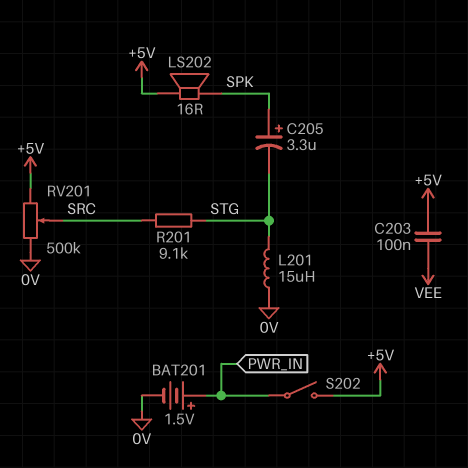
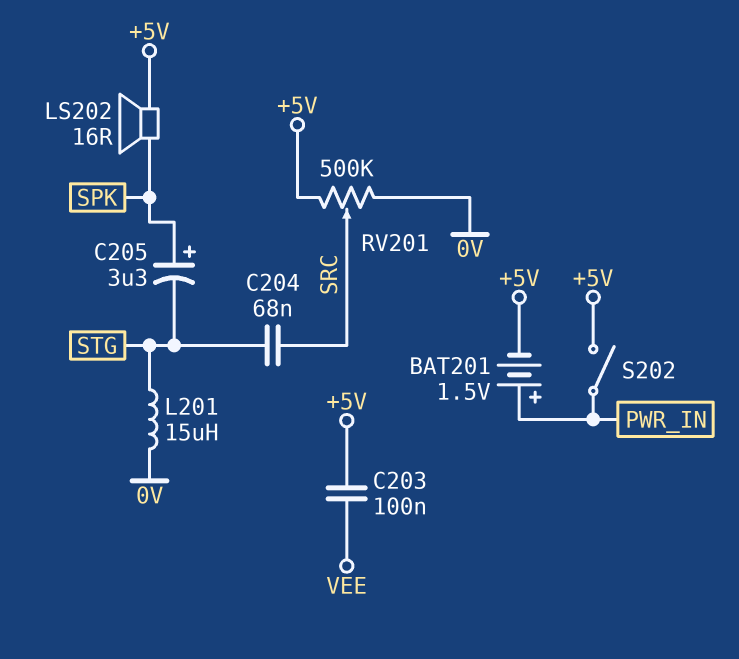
BAT201: 1.5V (plus PWR_IN, minus 0V) -> 1.5V (plus PWR_IN, minus +5V)
C204: none -> 68nF (SRC, STG)
R201: 9.1k (SRC, STG) -> none

